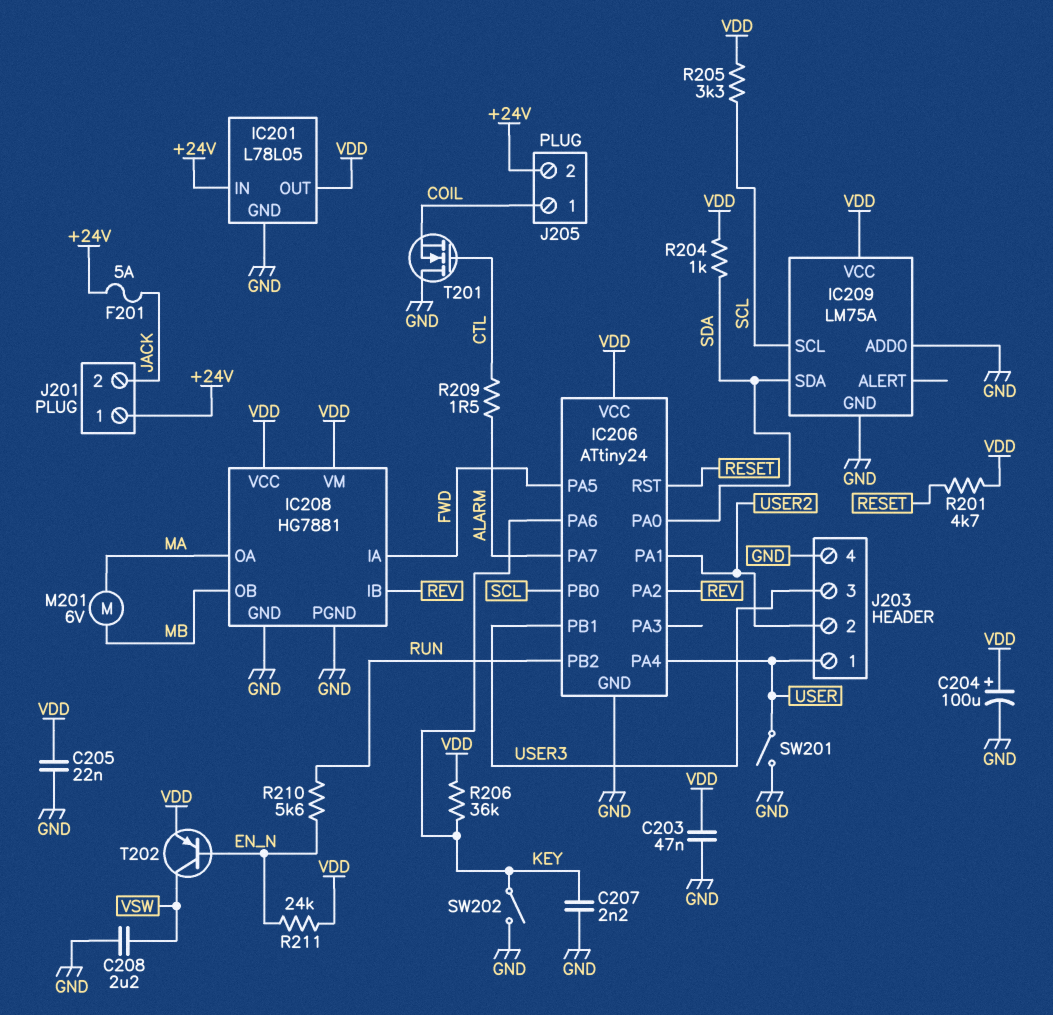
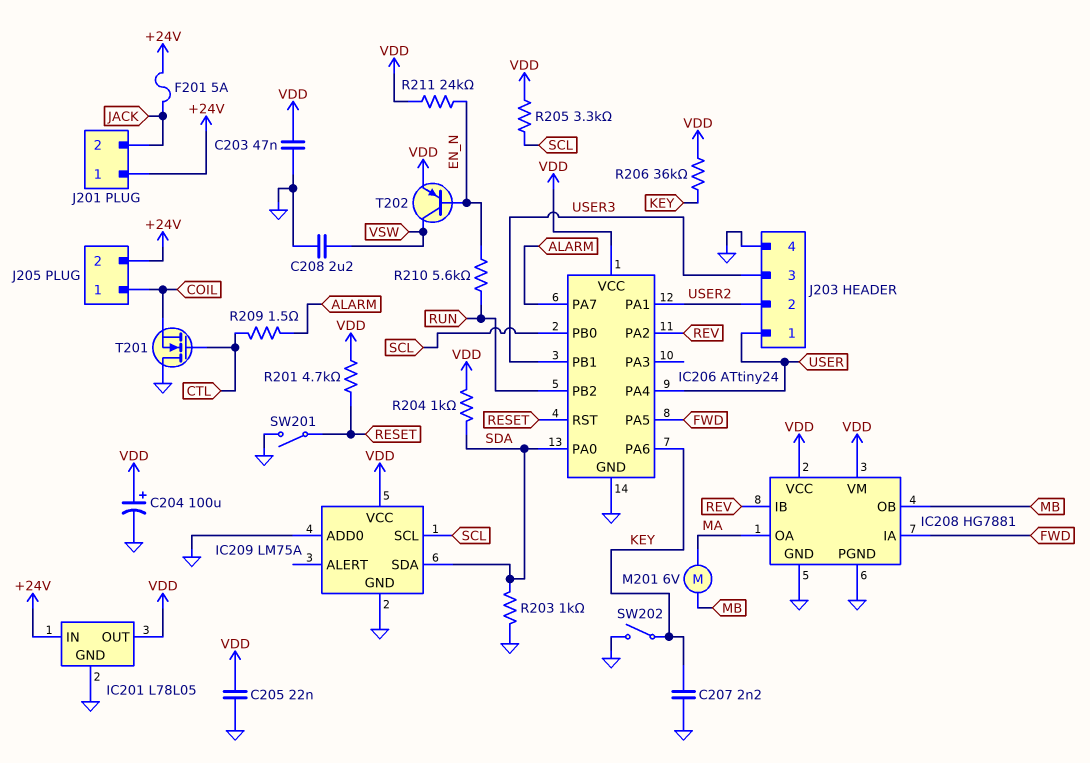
R203: none -> 1k (GND, SDA)
SW201: switch (GND, USER) -> switch (GND, RESET)

